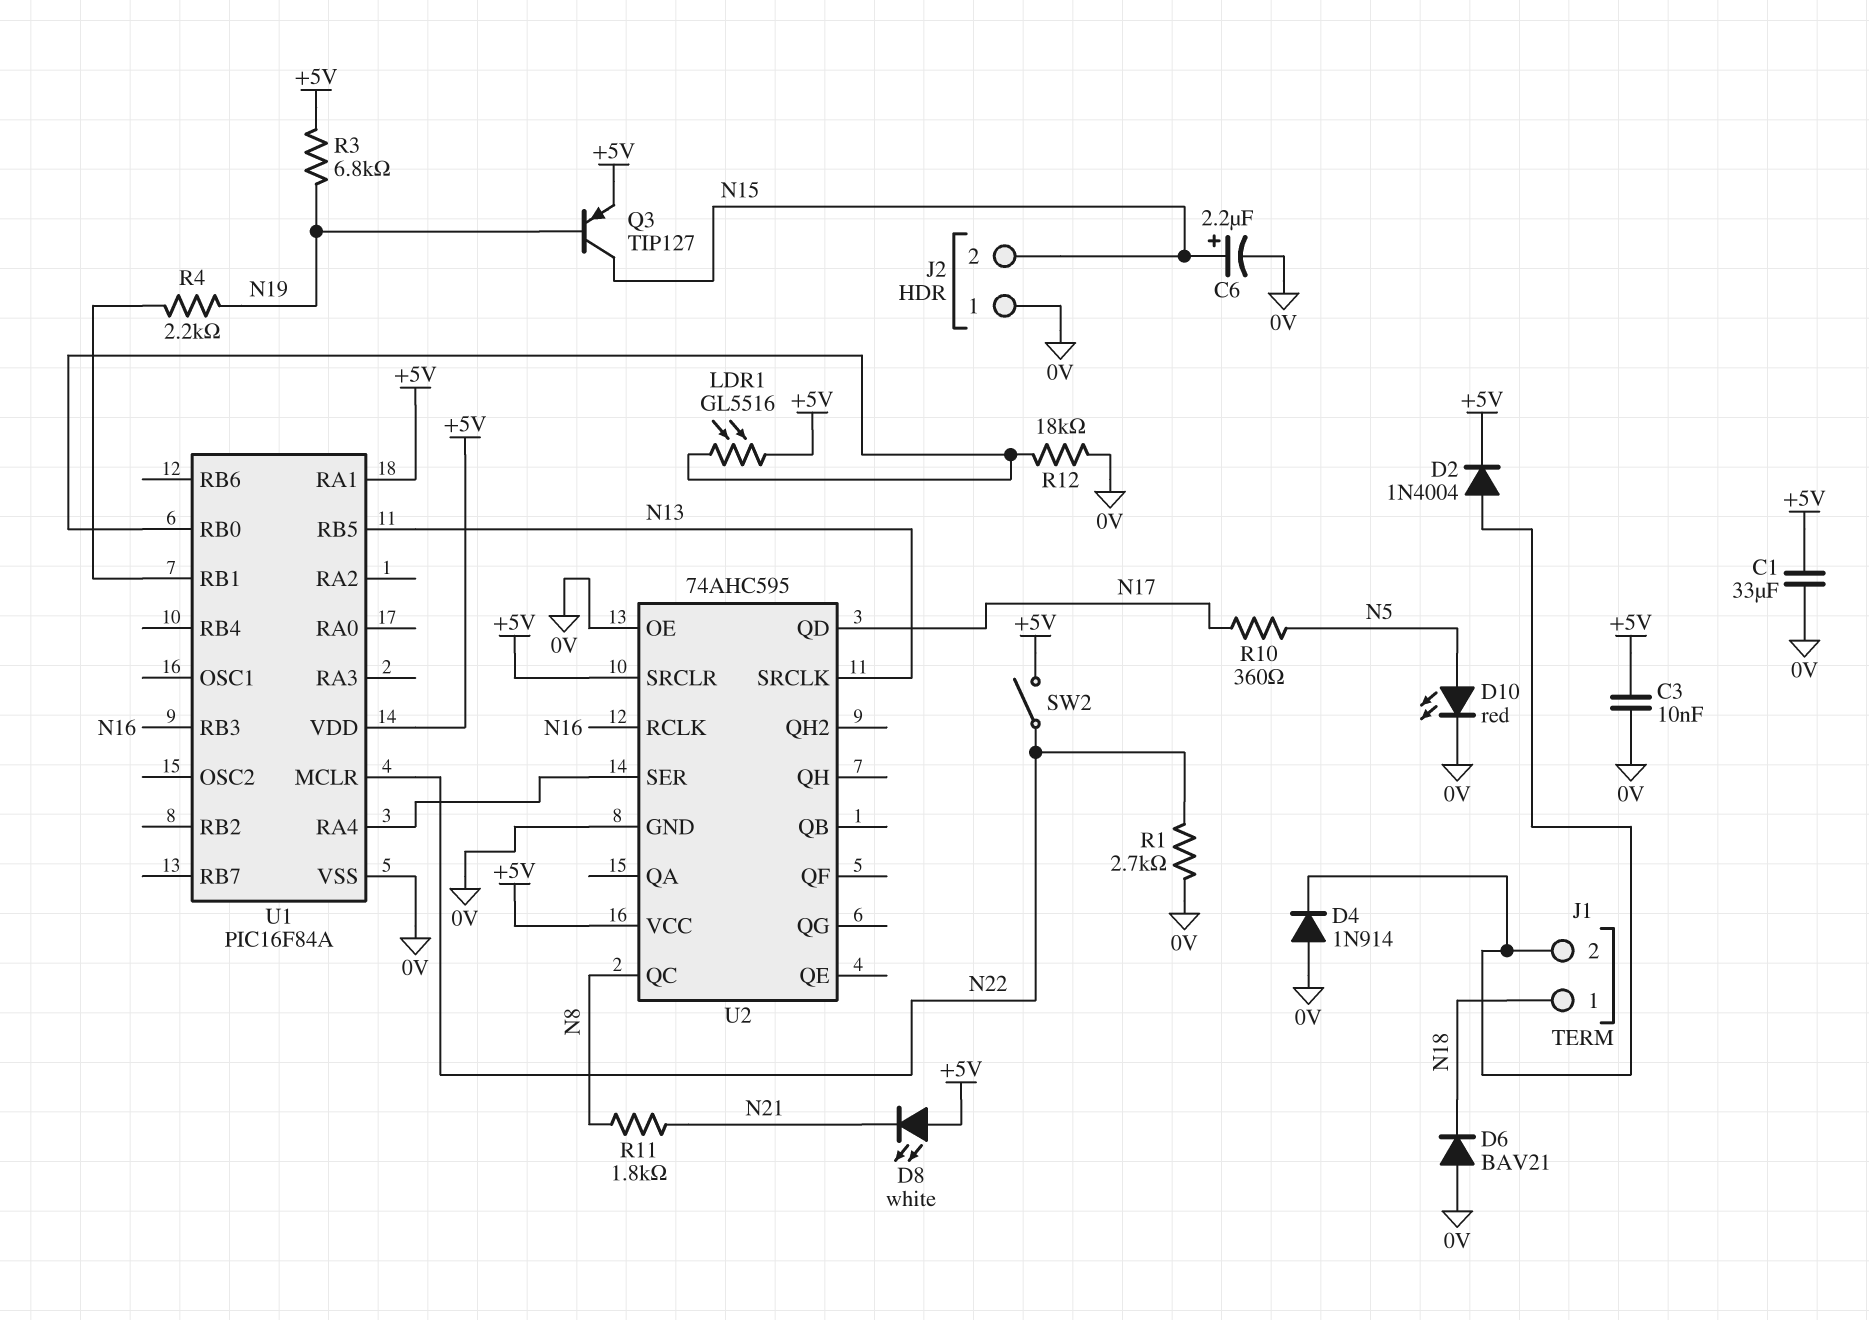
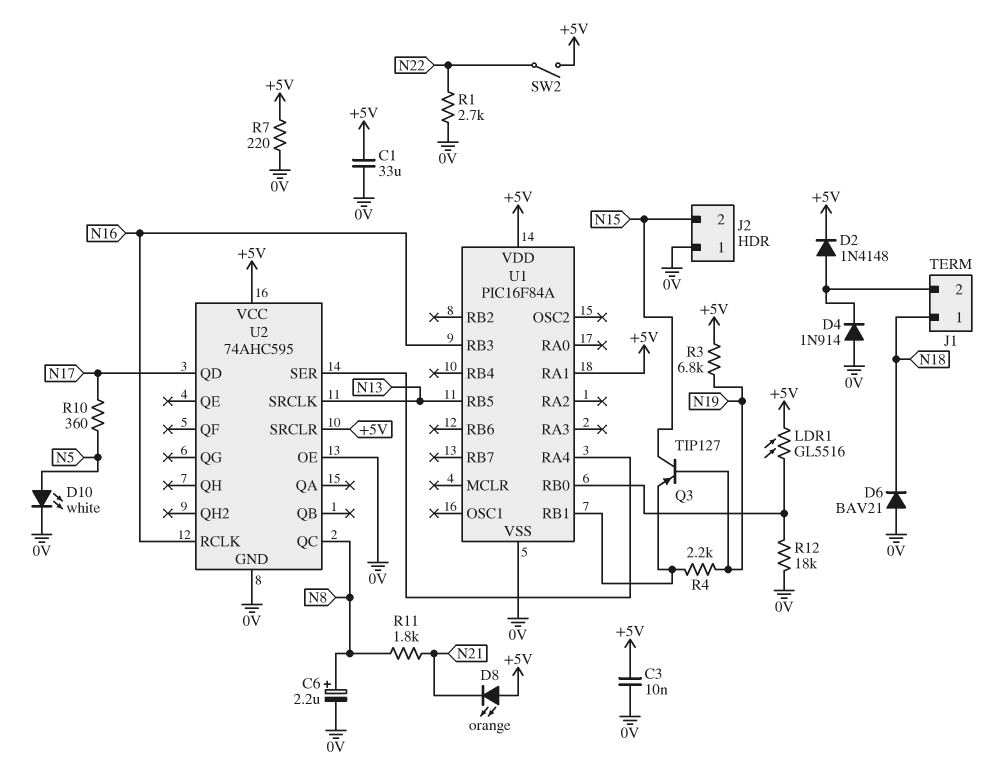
C6: 2.2uF (plus N15, minus 0V) -> 2.2uF (plus N8, minus 0V)
D2: diode 1N4004 (A J1/2, K +5V) -> diode 1N4148 (A J1/2, K +5V)
D8: LED white (A +5V, K N21) -> LED orange (A +5V, K N21)
D10: LED red (A N5, K 0V) -> LED white (A N5, K 0V)
Q3: PNP TIP127 (B N19, C N15, E +5V) -> PNP TIP127 (B N19, C N15, E U1/RB1)
R7: none -> 220 (+5V, 0V)
U1 pin MCLR: N22 -> none

